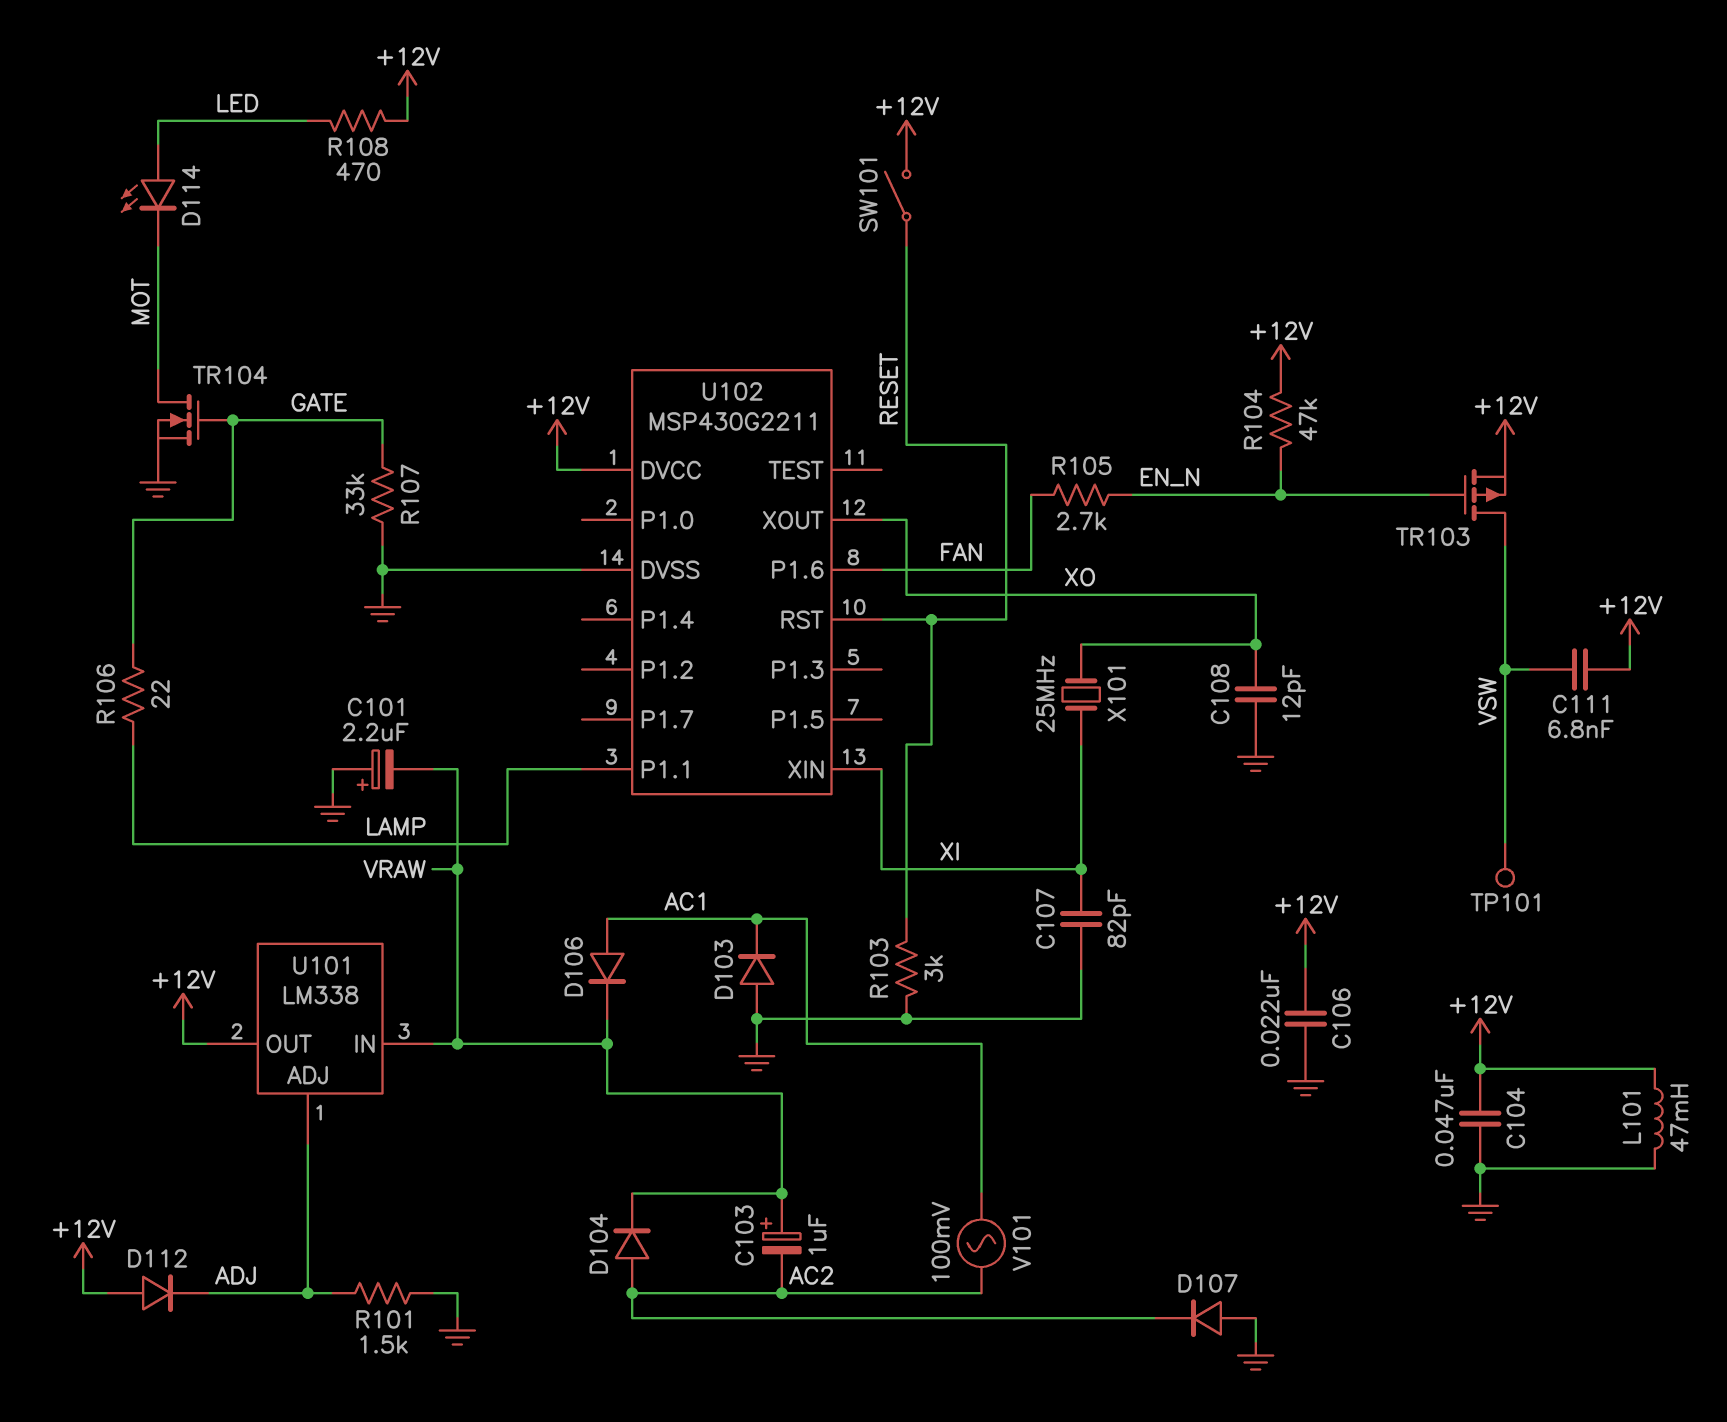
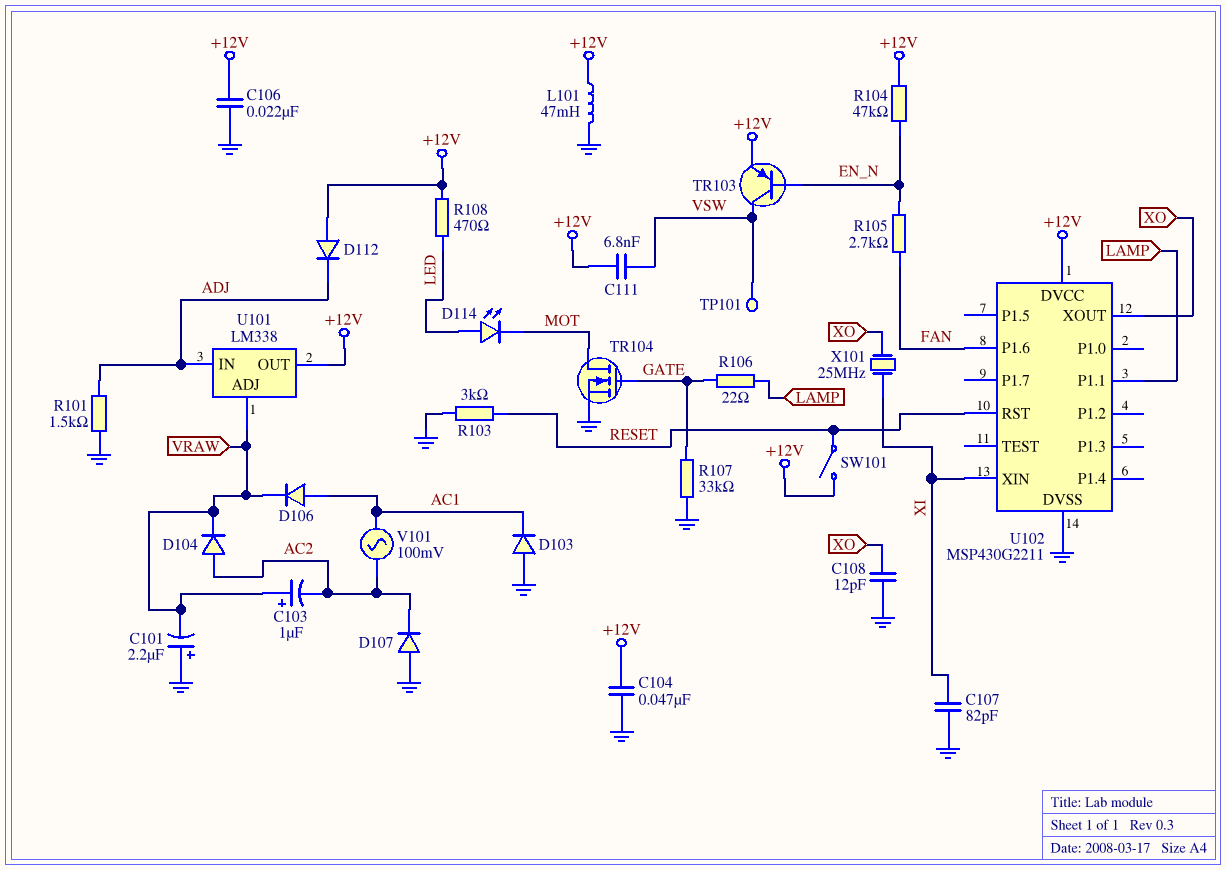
TR103: PMOS (G EN_N, D VSW, S +12V) -> PNP (B EN_N, C VSW, E +12V)
U101 pin ADJ: ADJ -> VRAW
U101 pin IN: VRAW -> ADJ

